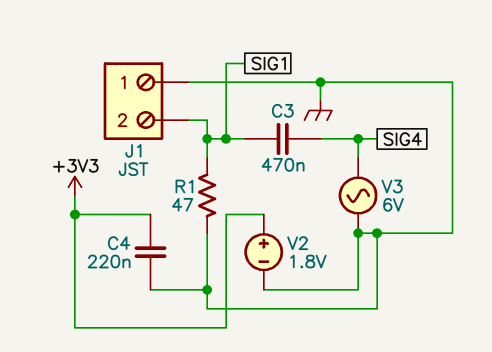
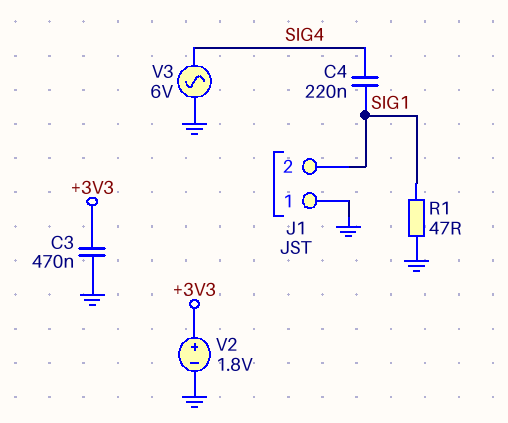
C3: 470nF (SIG1, SIG4) -> 470nF (+3V3, GND)
C4: 220nF (+3V3, GND) -> 220nF (SIG1, SIG4)

